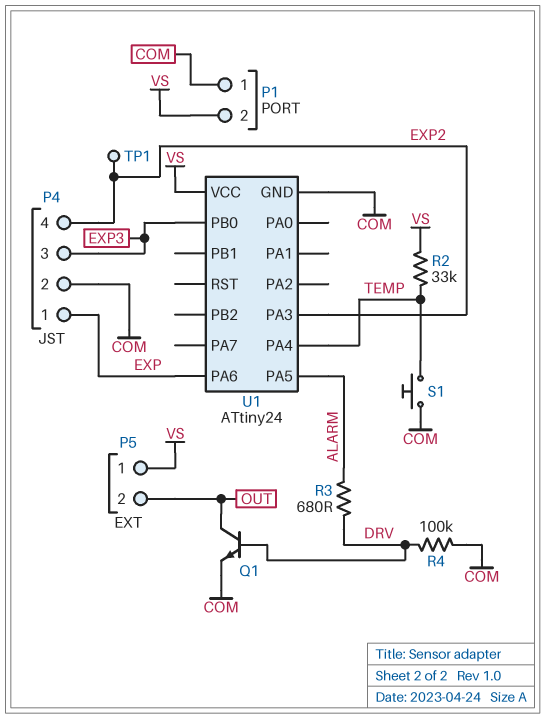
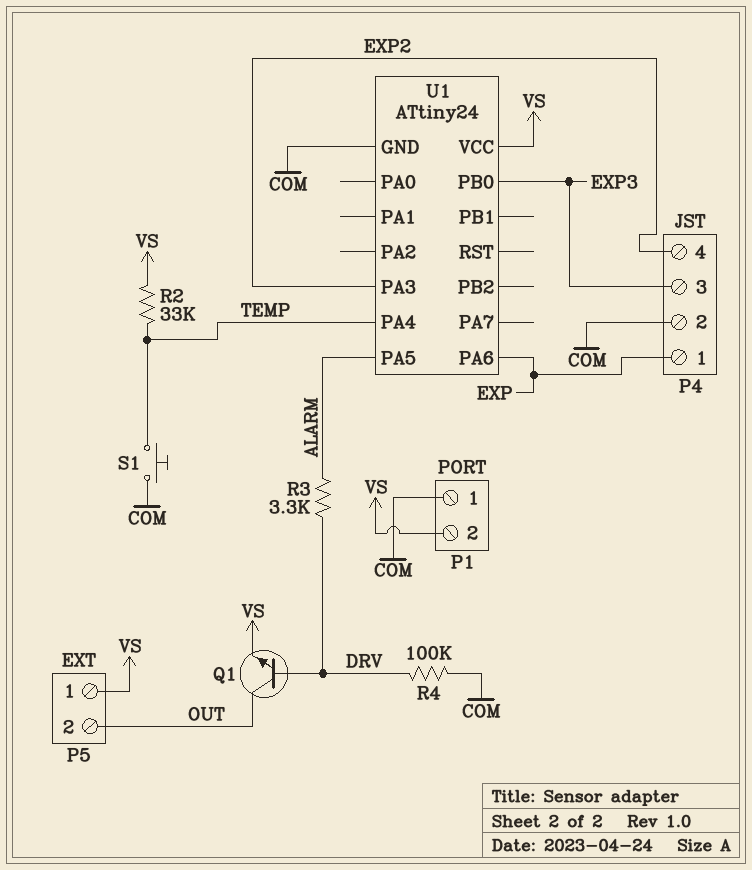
Q1: NPN (B DRV, C OUT, E COM) -> NPN (B DRV, C OUT, E VS)
R3: 680 (ALARM, DRV) -> 3.3k (ALARM, DRV)
TP1: test point (EXP2) -> none

